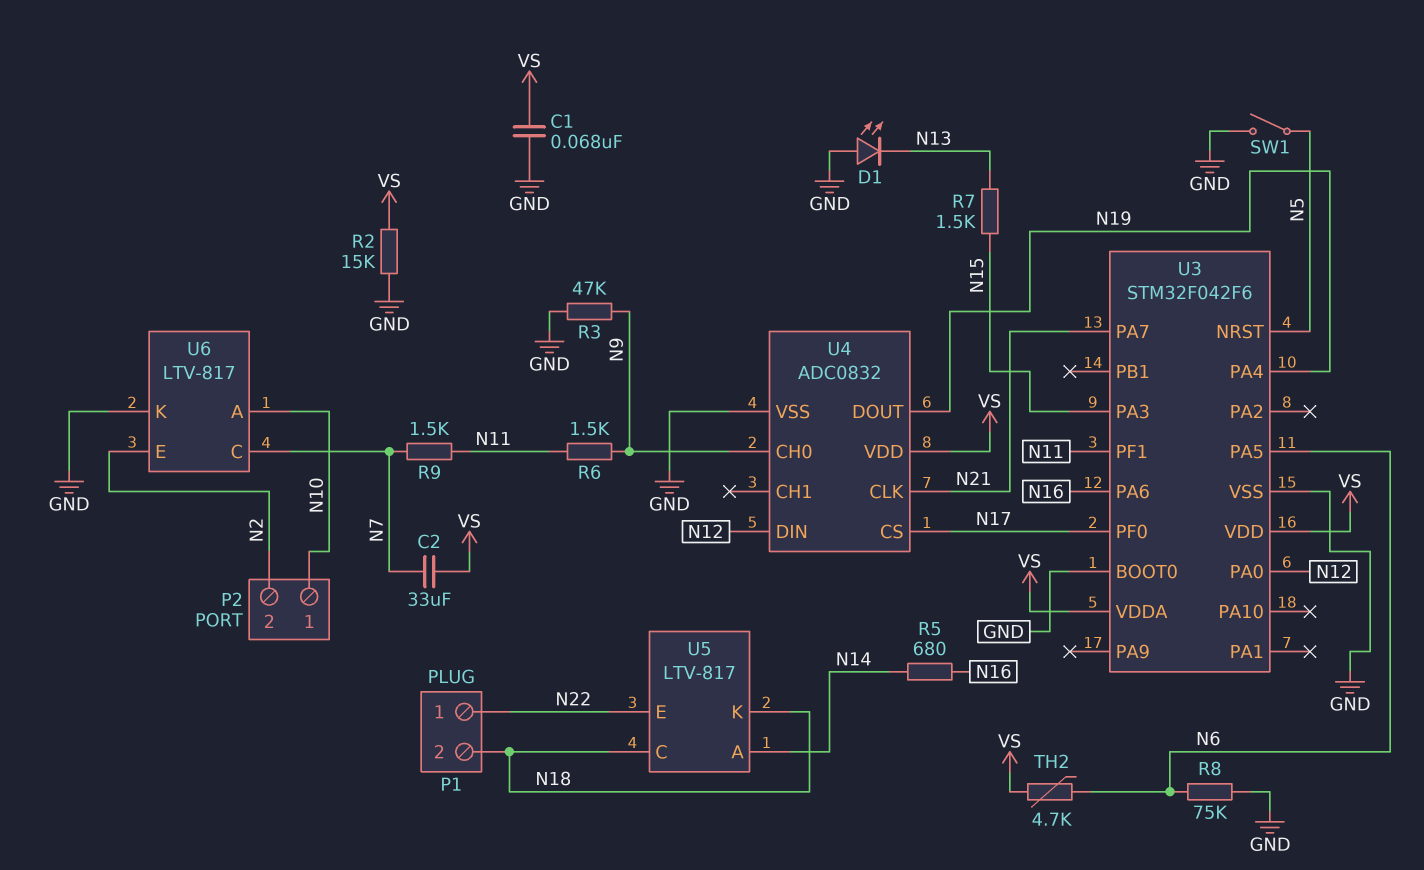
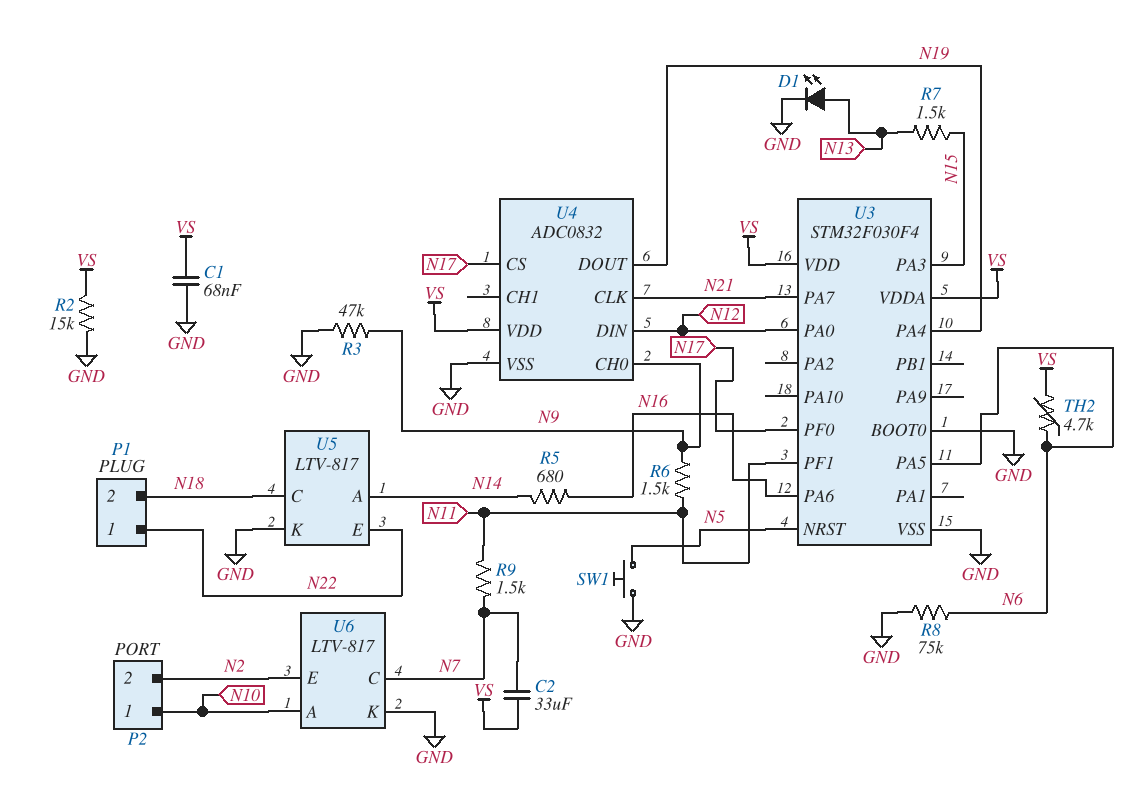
D1: LED (A GND, K N13) -> LED (A N13, K GND)
SW1: switch (GND, N5) -> button (GND, N5)
U3: STM32F042F6 -> STM32F030F4
U5 pin K: N18 -> GND

